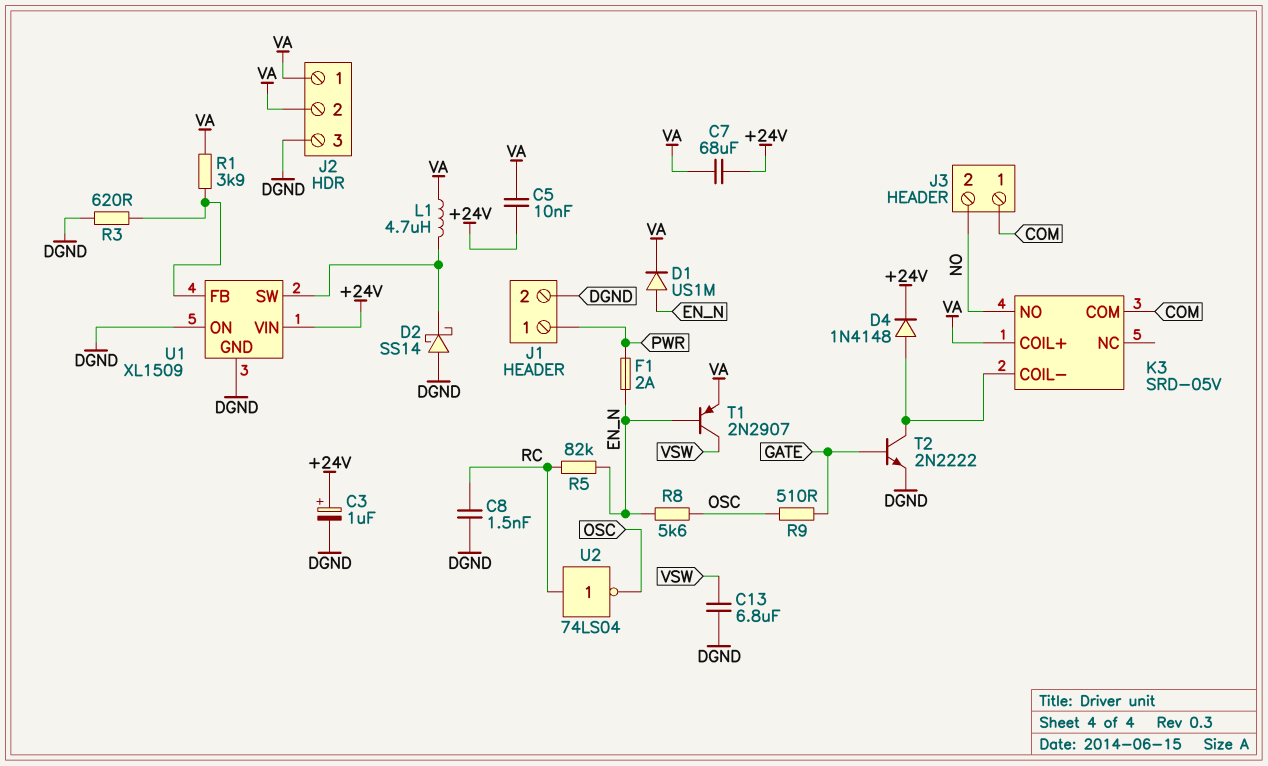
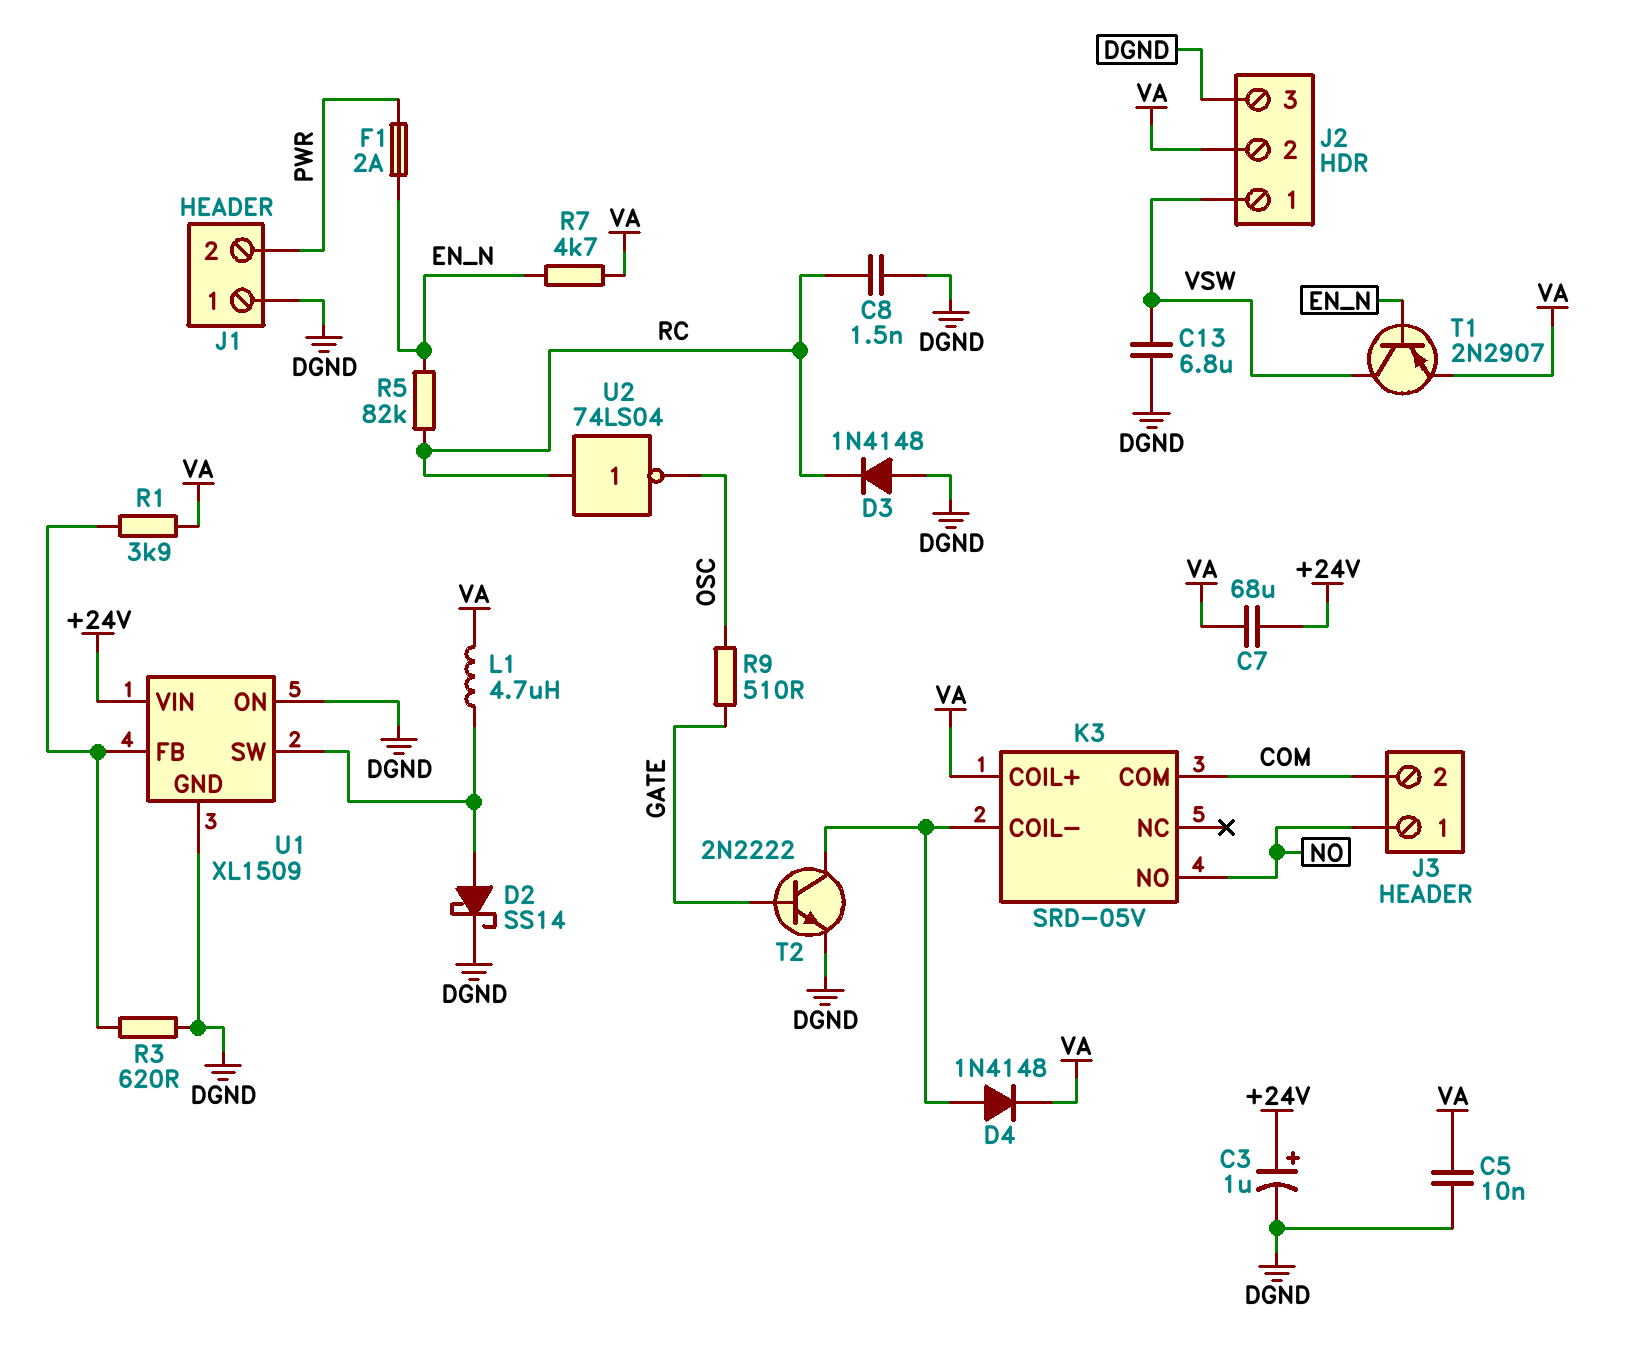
C5: 10nF (+24V, VA) -> 10nF (DGND, VA)
D1: diode US1M (A EN_N, K VA) -> none
D2: schottky SS14 (A DGND, K U1/SW) -> schottky SS14 (A U1/SW, K DGND)
D3: none -> diode 1N4148 (A DGND, K RC)
D4: diode 1N4148 (A K3/COIL-, K +24V) -> diode 1N4148 (A K3/COIL-, K VA)
J1 pin 1: PWR -> DGND
J1 pin 2: DGND -> PWR
J2 pin 1: VA -> VSW
J3 pin 1: COM -> NO
J3 pin 2: NO -> COM
R7: none -> 4.7k (EN_N, VA)
R8: 5.6k (EN_N, OSC) -> none

